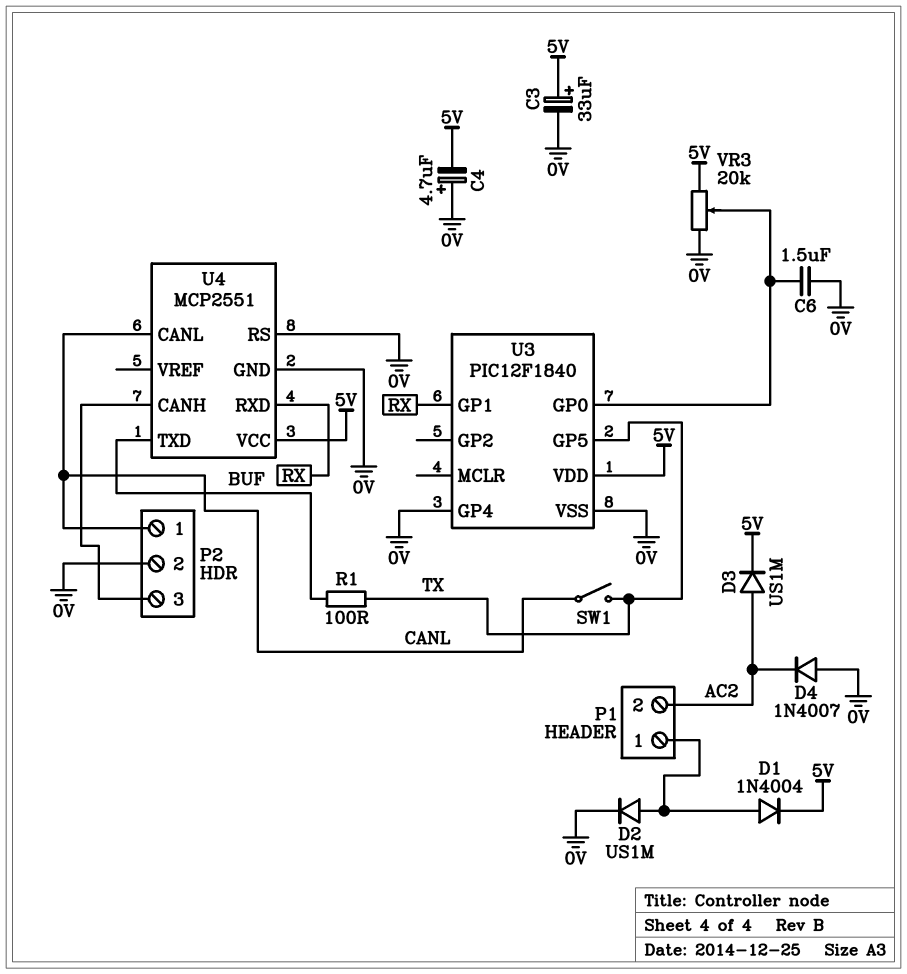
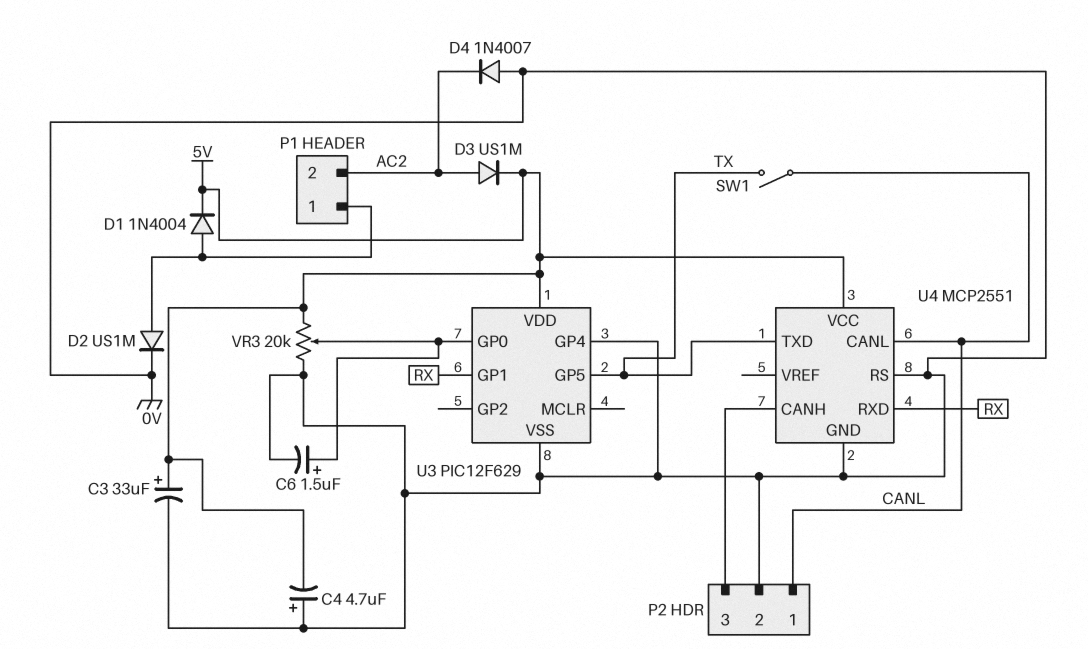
C6: 1.5uF (0V, U3/GP0) -> 1.5uF (plus U3/GP0, minus 0V)
R1: 100 (BUF, TX) -> none
U3: PIC12F1840 -> PIC12F629
U4 pin TXD: BUF -> TX

